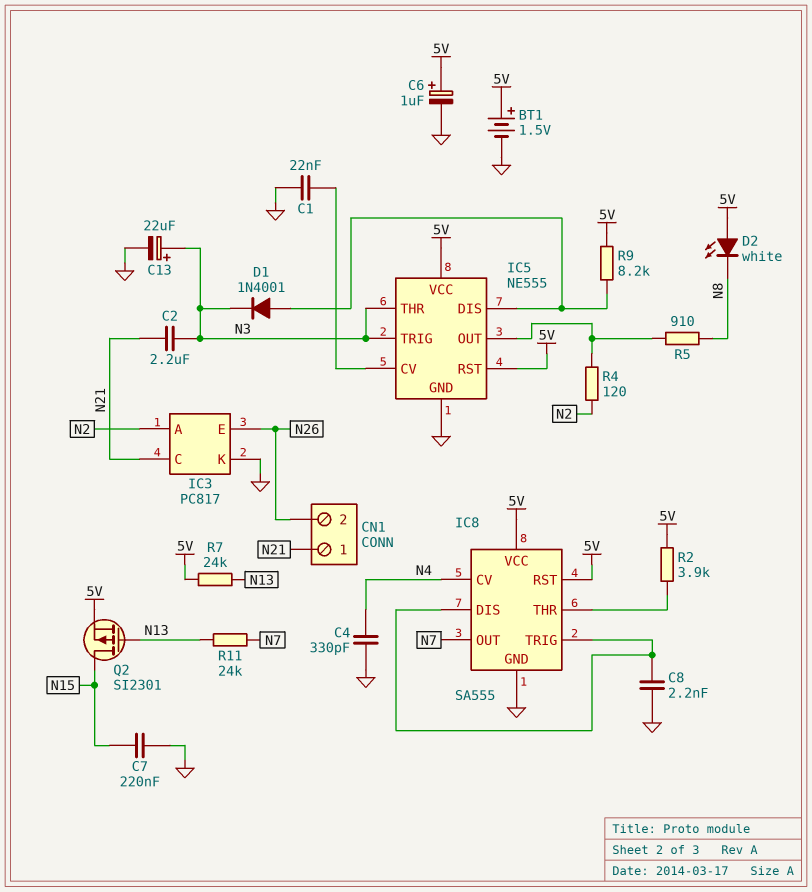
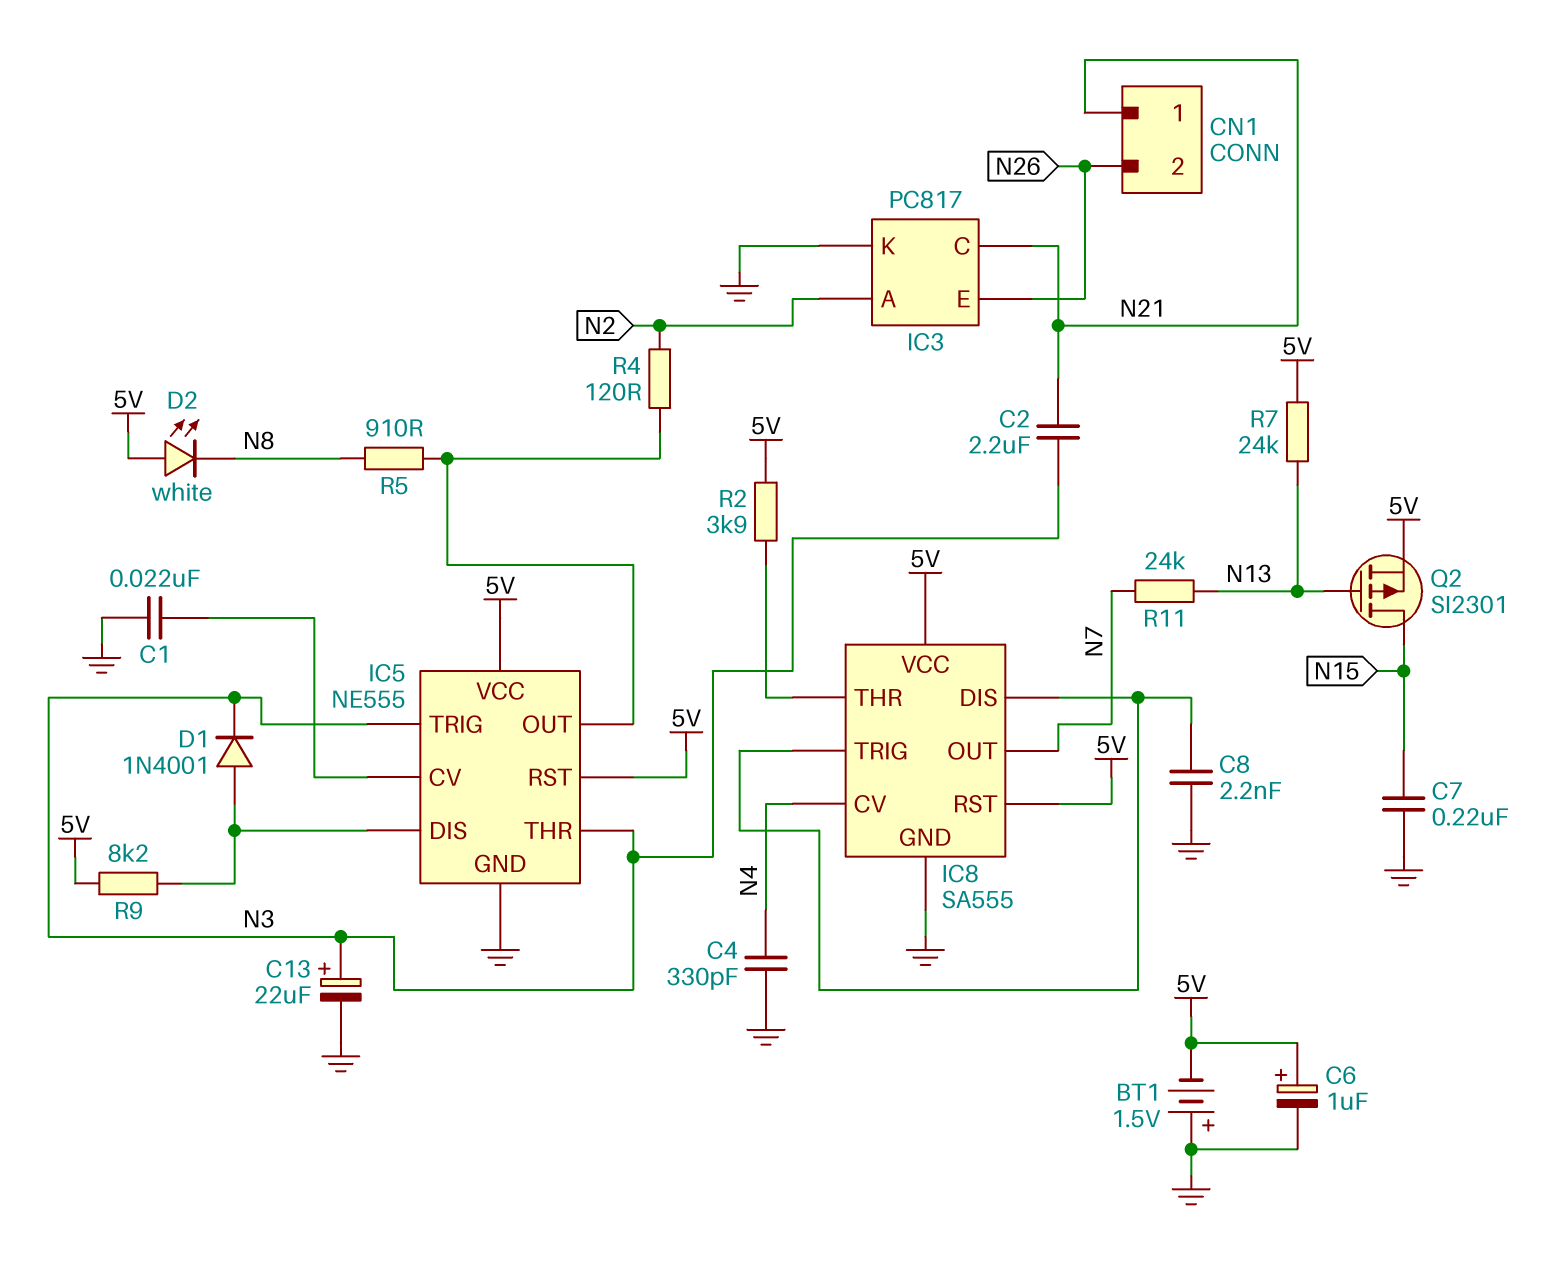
BT1: 1.5V (plus 5V, minus GND) -> 1.5V (plus GND, minus 5V)

